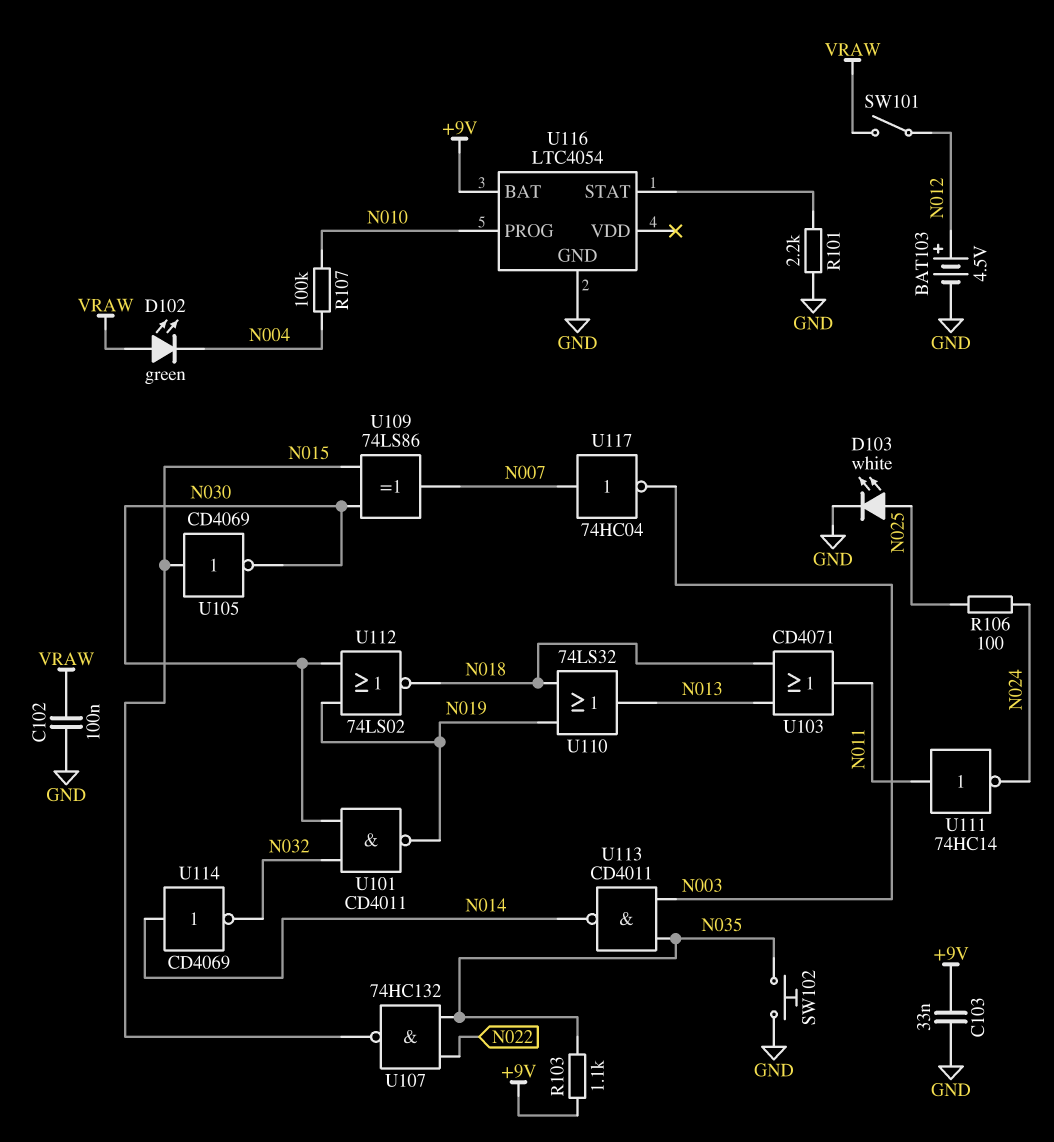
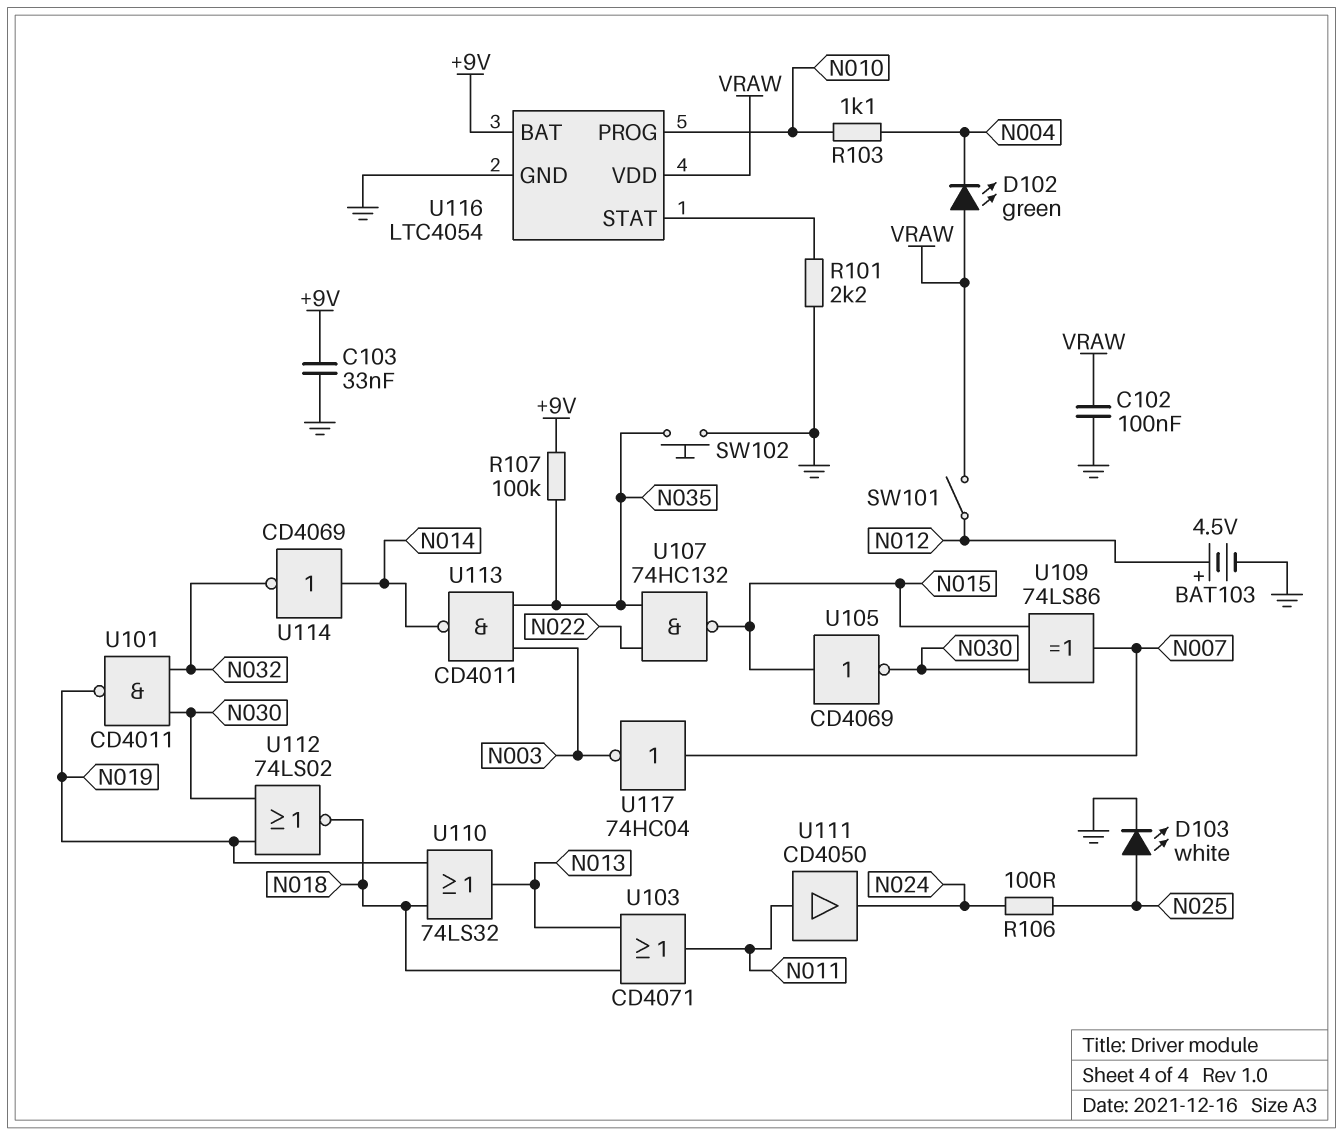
R103: 1.1k (+9V, N035) -> 1.1k (N004, N010)
R107: 100k (N004, N010) -> 100k (+9V, N035)
U111: NOT 74HC14 (in N011, out N024) -> buffer CD4050 (in N011, out N024)
U116 pin VDD: none -> VRAW

